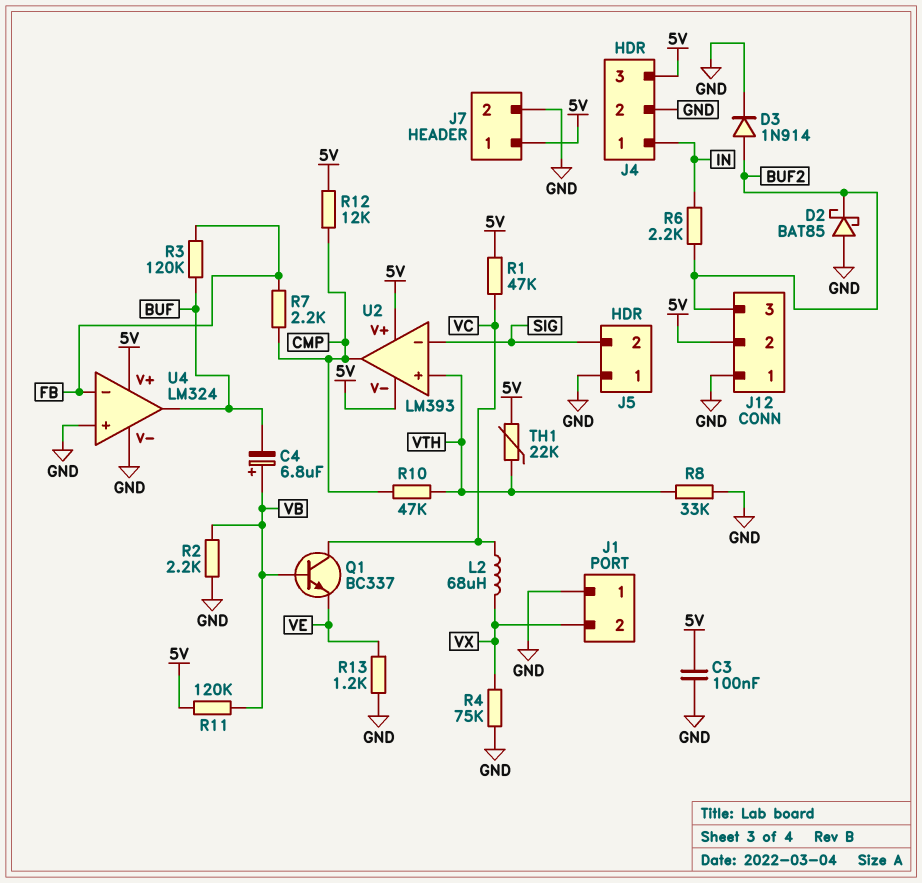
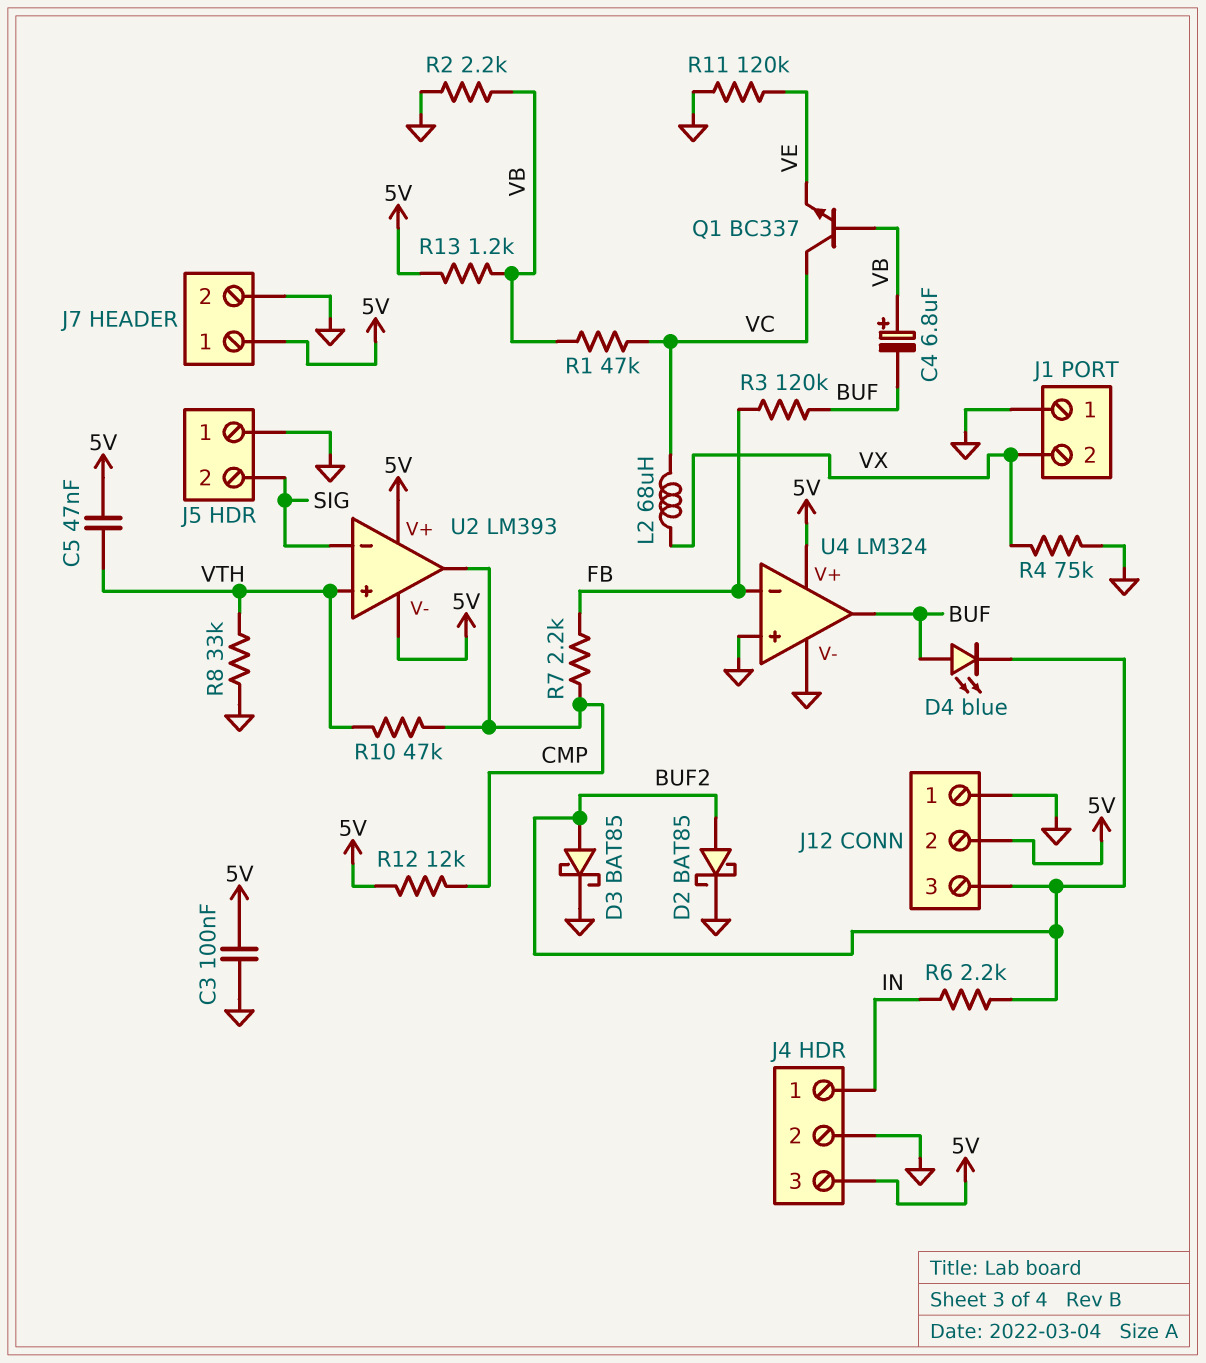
C5: none -> 47nF (5V, VTH)
D2: schottky BAT85 (A GND, K BUF2) -> schottky BAT85 (A BUF2, K GND)
D3: diode 1N914 (A BUF2, K GND) -> schottky BAT85 (A BUF2, K GND)
D4: none -> LED blue (A BUF, K BUF2)
R1: 47k (5V, VC) -> 47k (VB, VC)
R11: 120k (5V, VB) -> 120k (GND, VE)
R13: 1.2k (GND, VE) -> 1.2k (5V, VB)
TH1: 22k (5V, VTH) -> none

